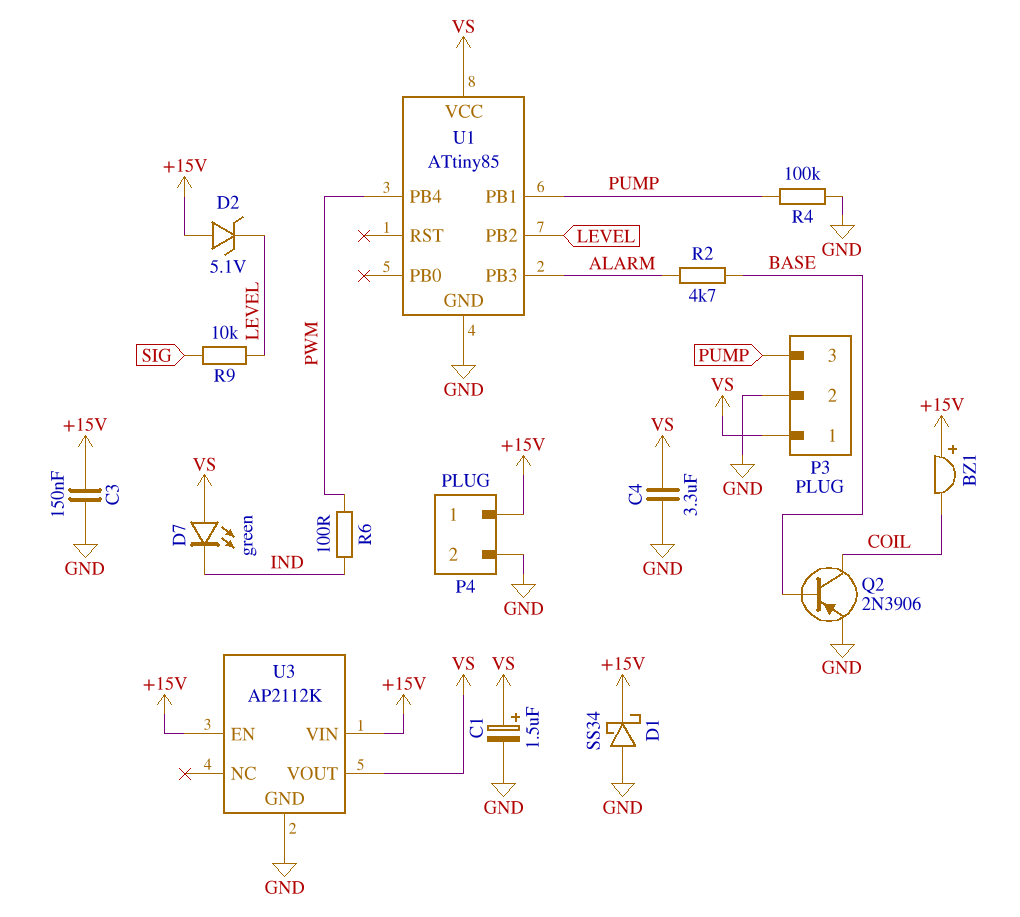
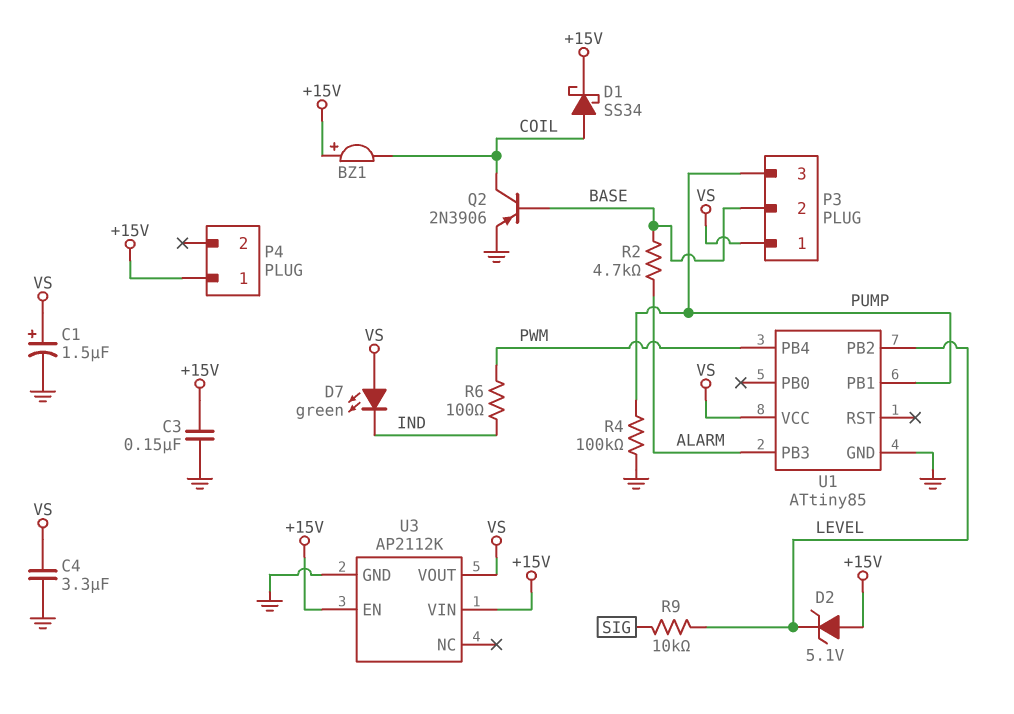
D1: schottky SS34 (A GND, K +15V) -> schottky SS34 (A COIL, K +15V)
P3 pin 2: GND -> BASE
P4 pin 2: GND -> none

